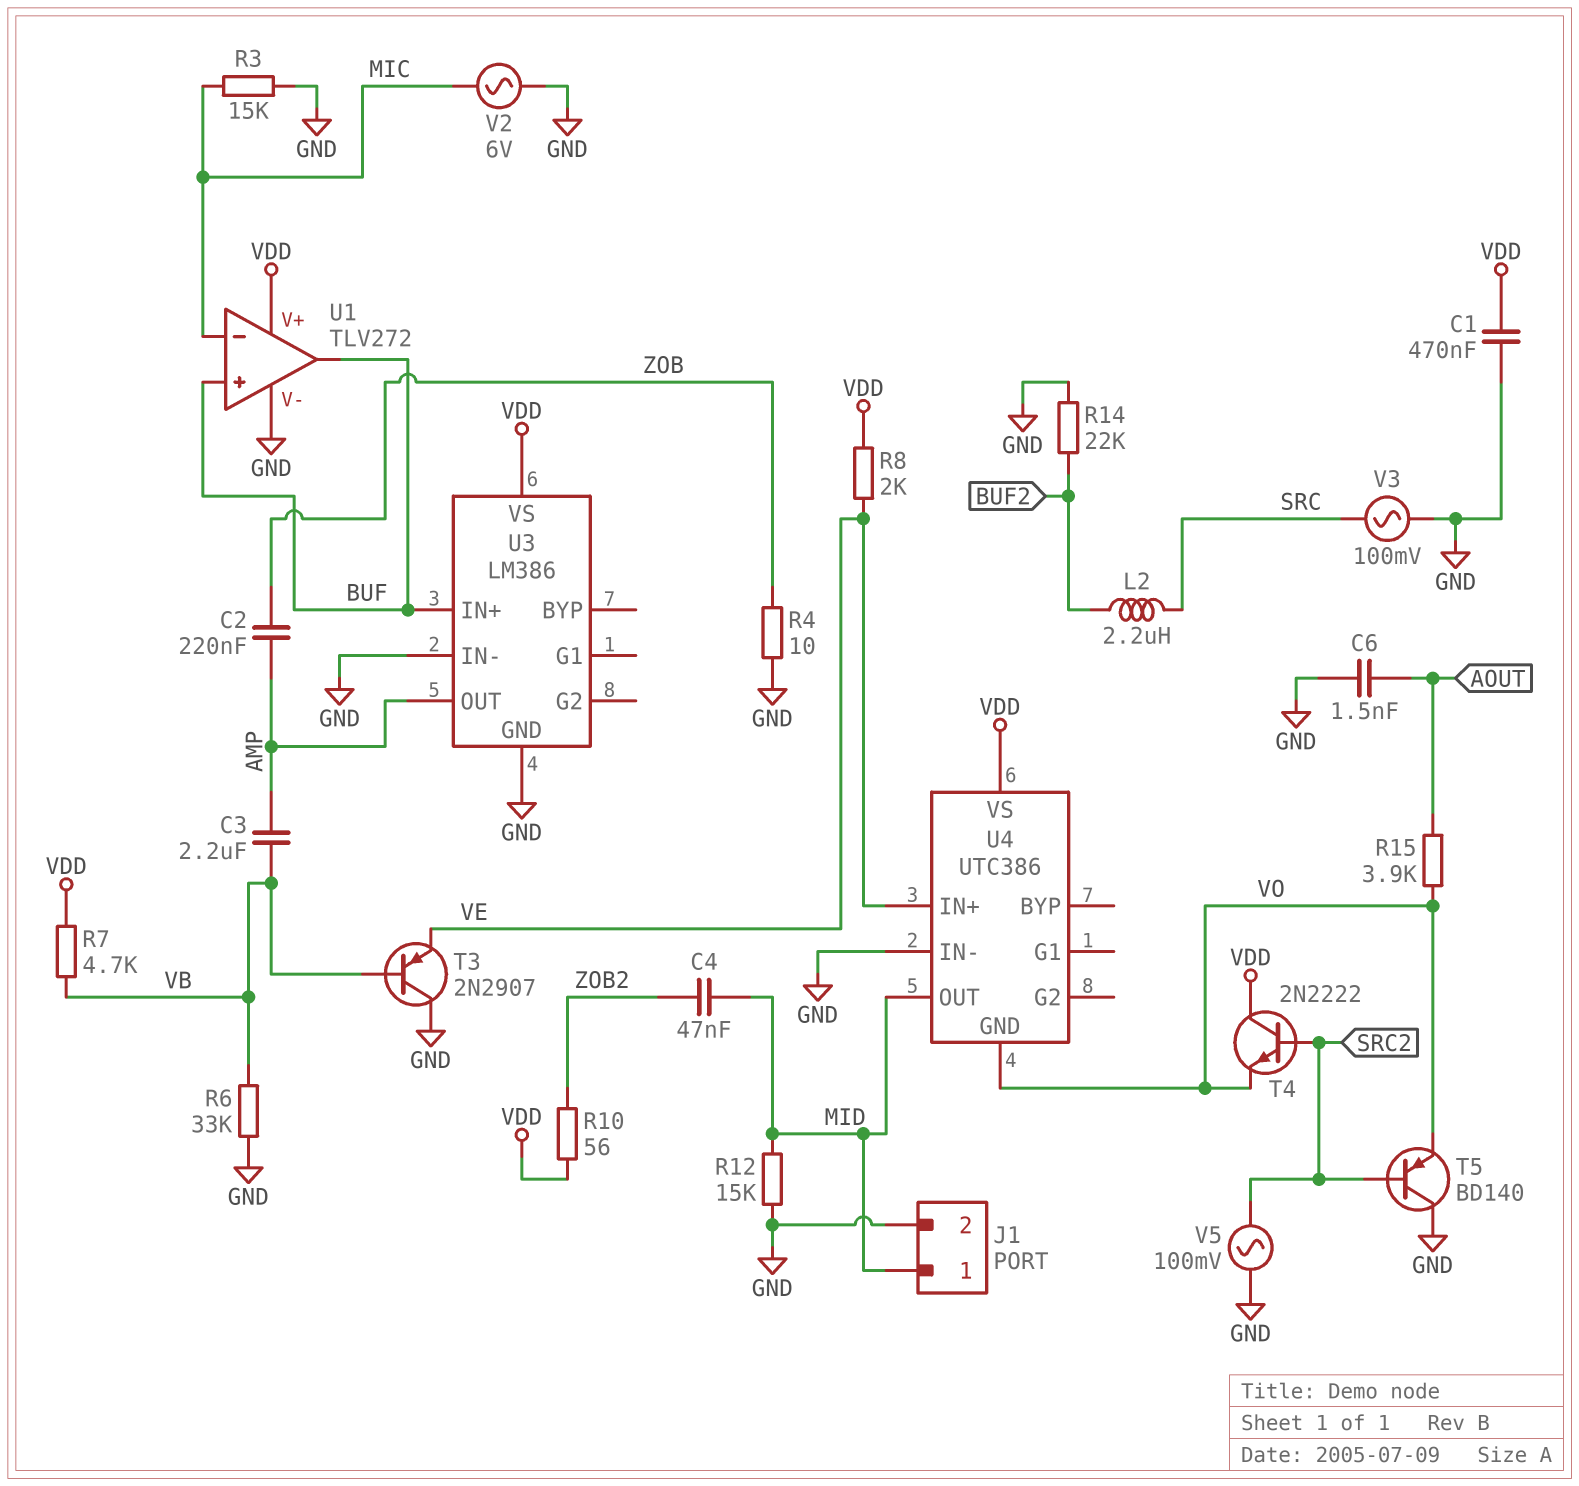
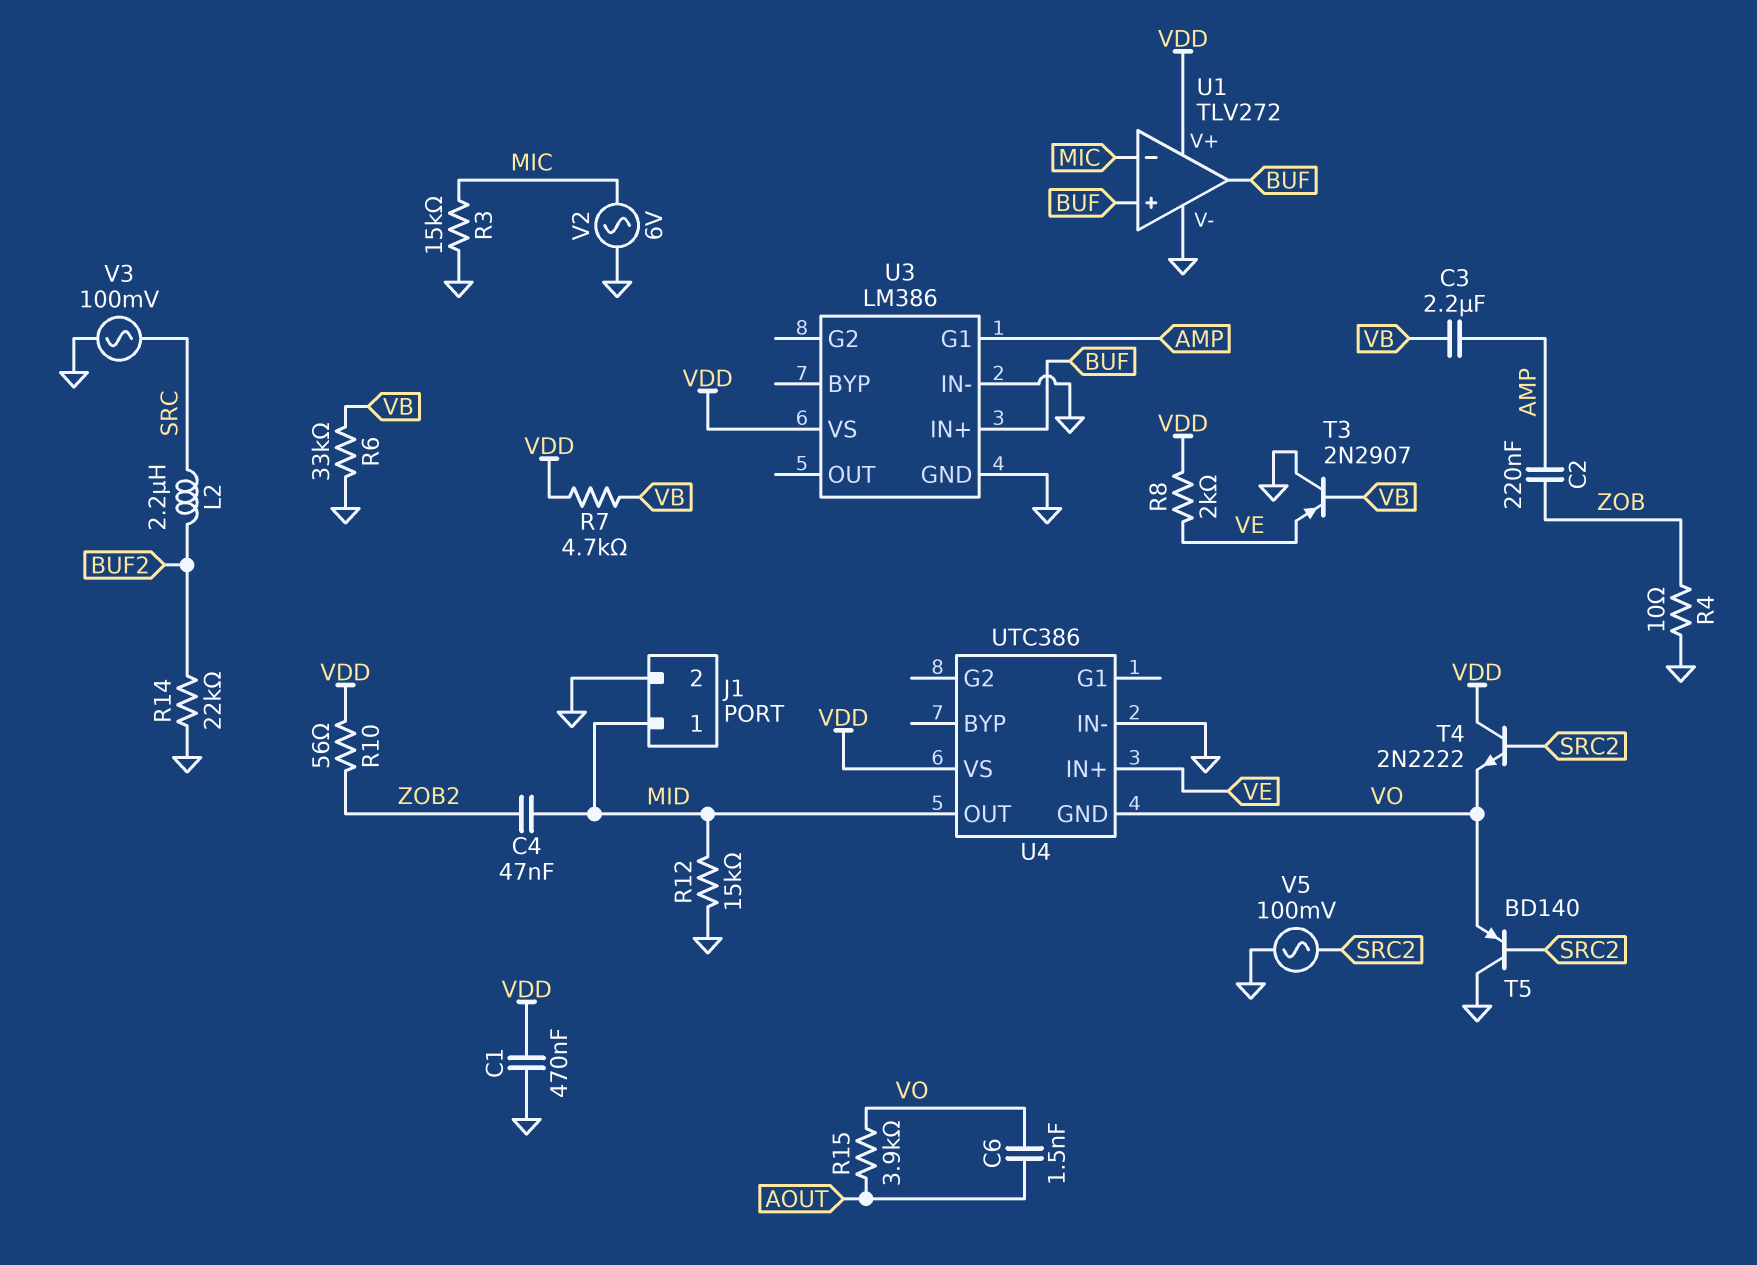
C6: 1.5nF (AOUT, GND) -> 1.5nF (AOUT, VO)
U3 pin G1: none -> AMP
U3 pin OUT: AMP -> none

